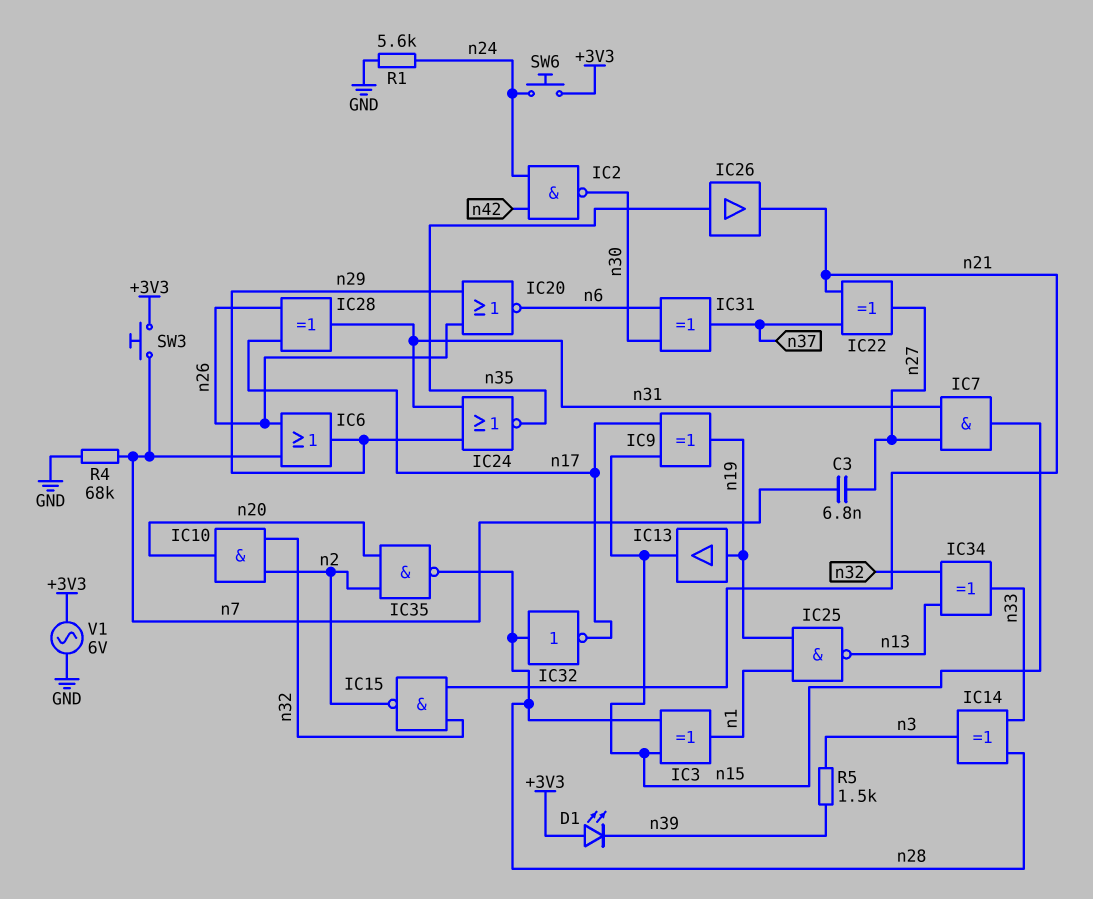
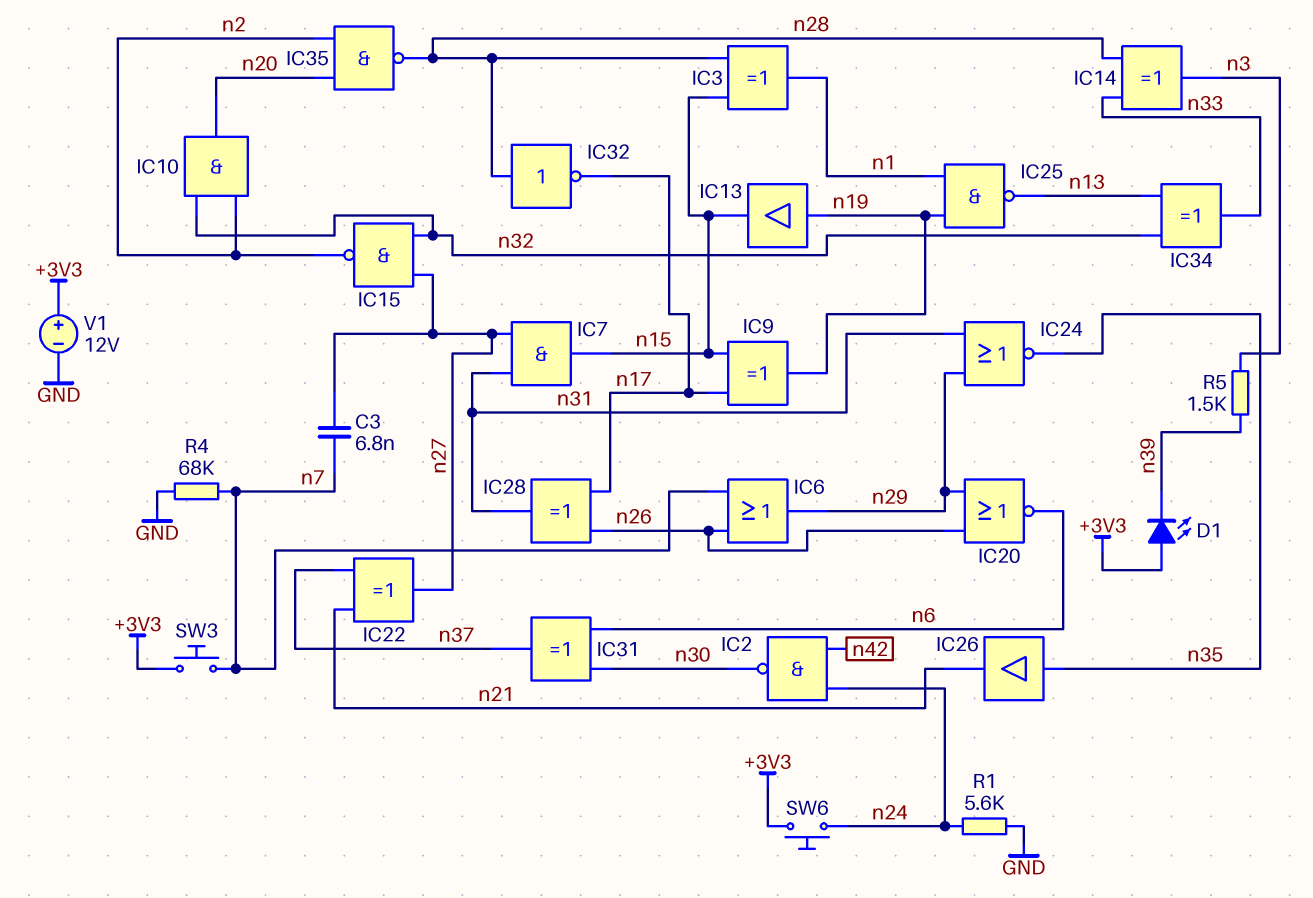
IC15: NAND (in n21, in n32, out n2) -> NAND (in n27, in n32, out n2)
V1: AC 6V (+3V3, GND) -> 12V (plus +3V3, minus GND)

